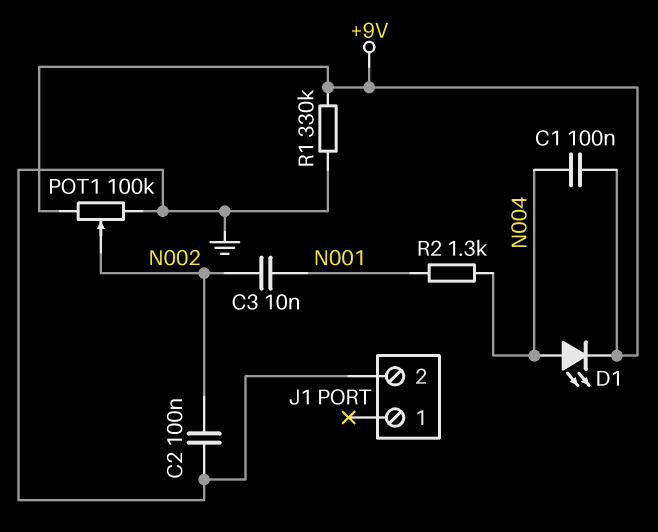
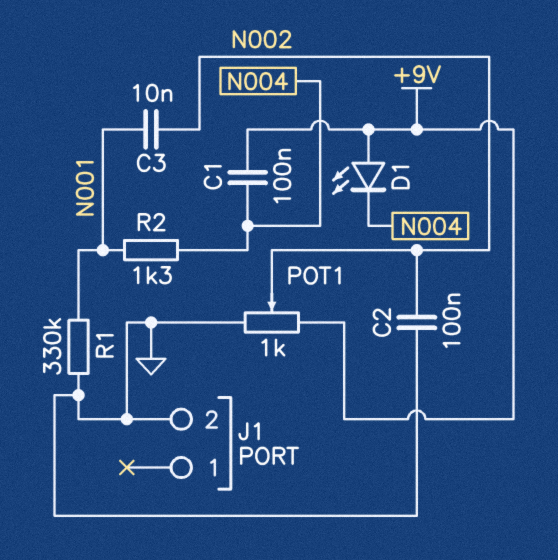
D1: LED (A N004, K +9V) -> LED (A +9V, K N004)
POT1: 100k (+9V, GND, wiper N002) -> 1k (+9V, GND, wiper N002)
R1: 330k (+9V, GND) -> 330k (GND, N001)

